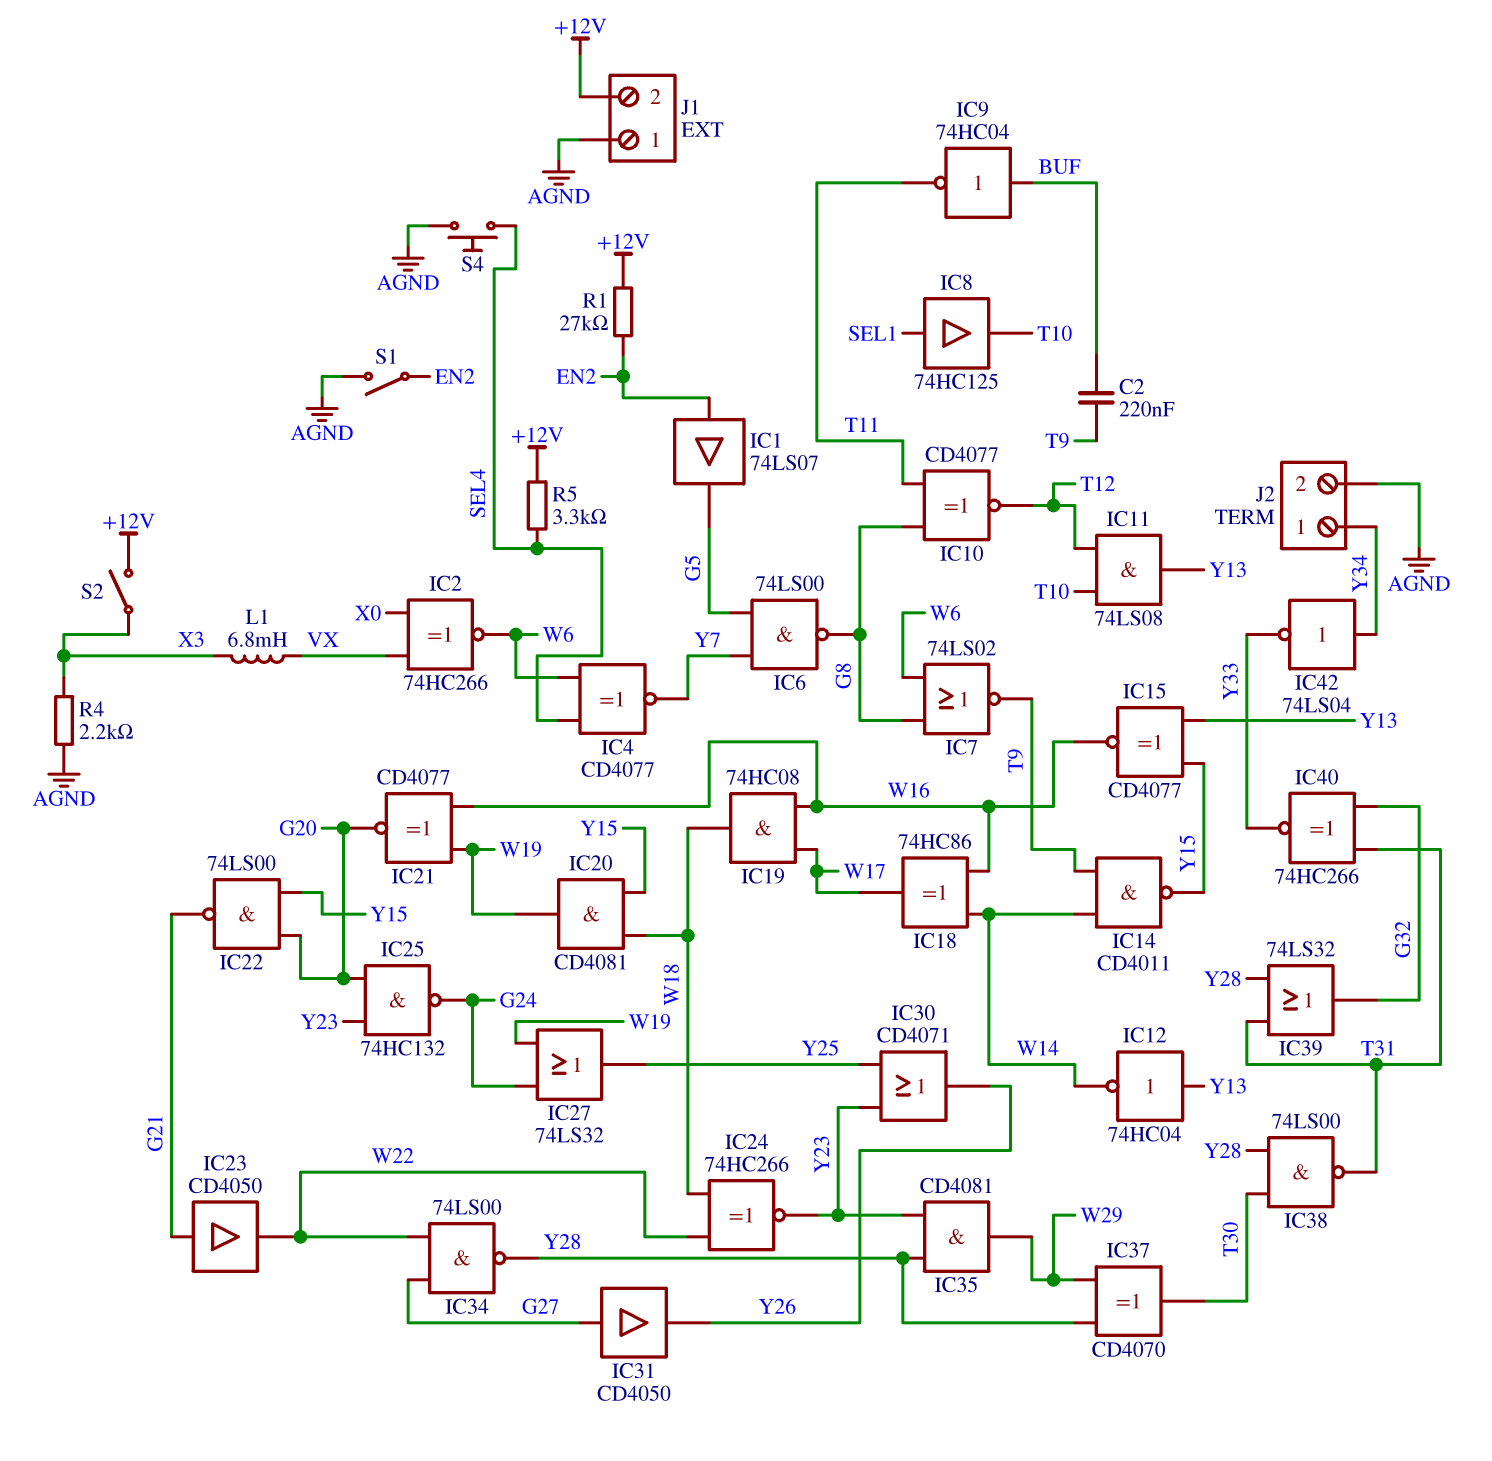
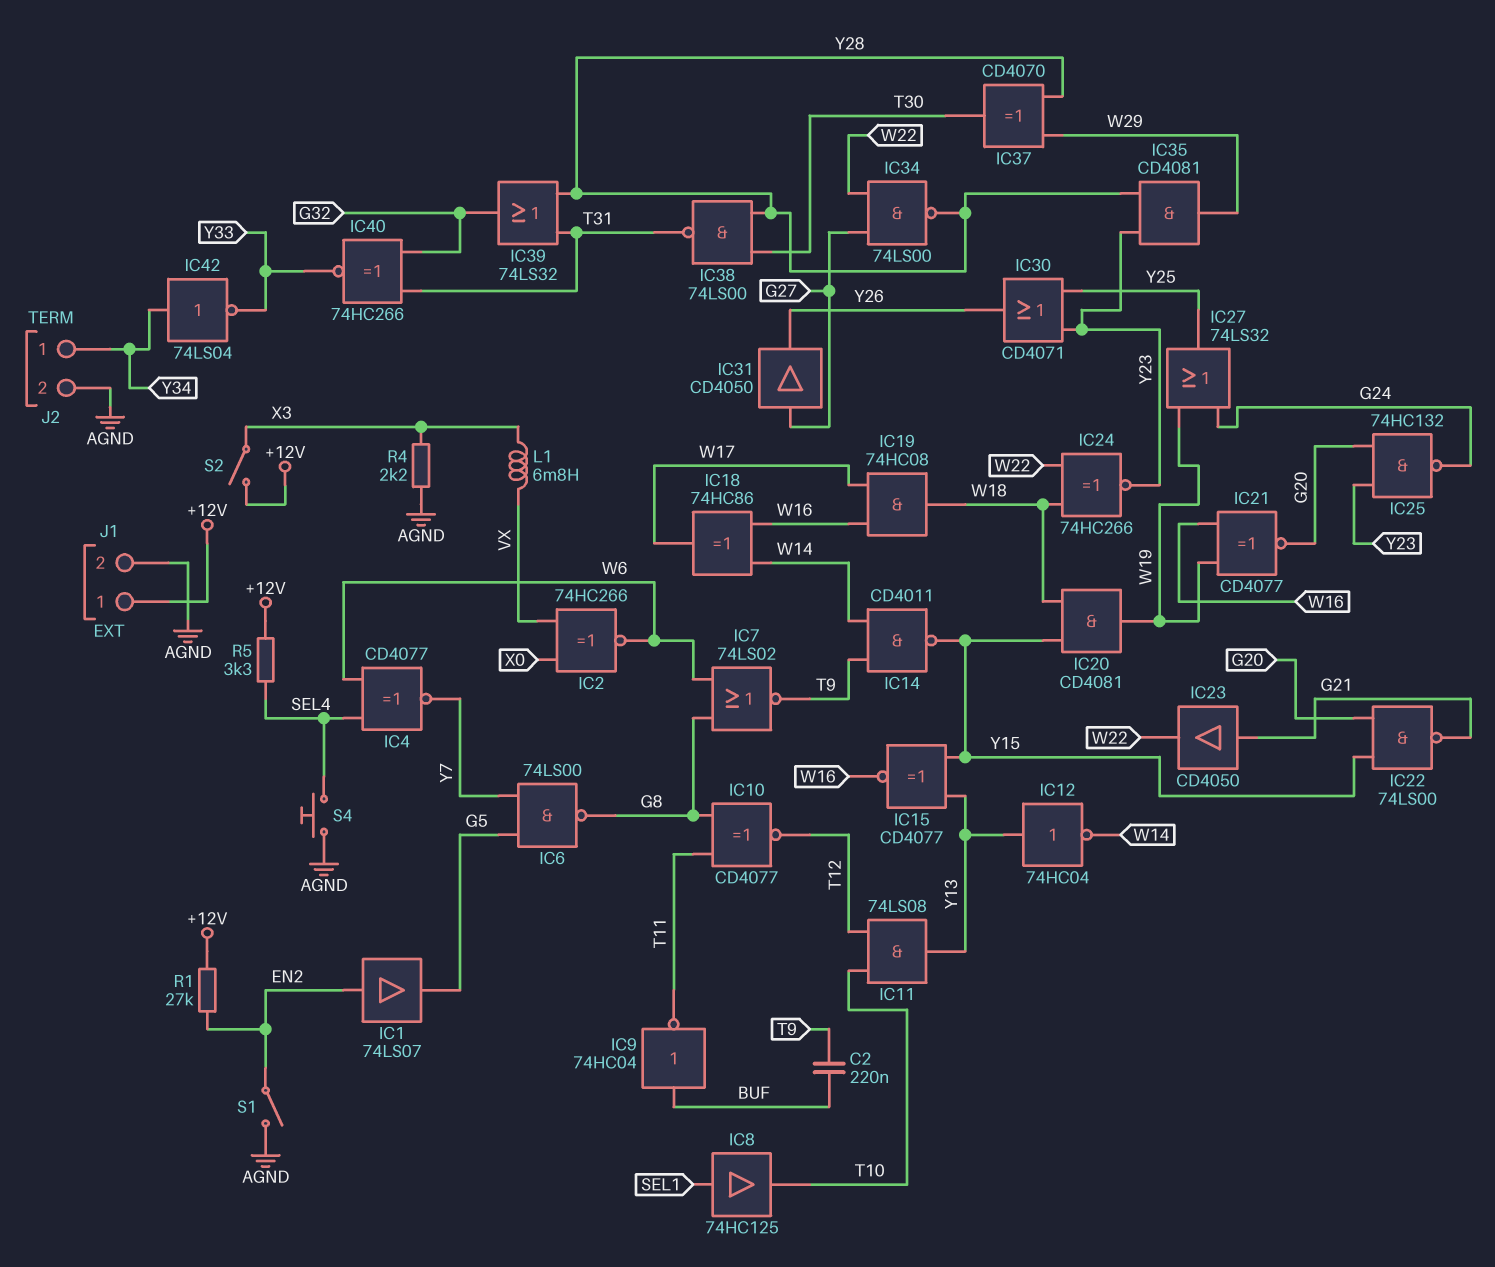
J1 pin 1: AGND -> +12V
J1 pin 2: +12V -> AGND

